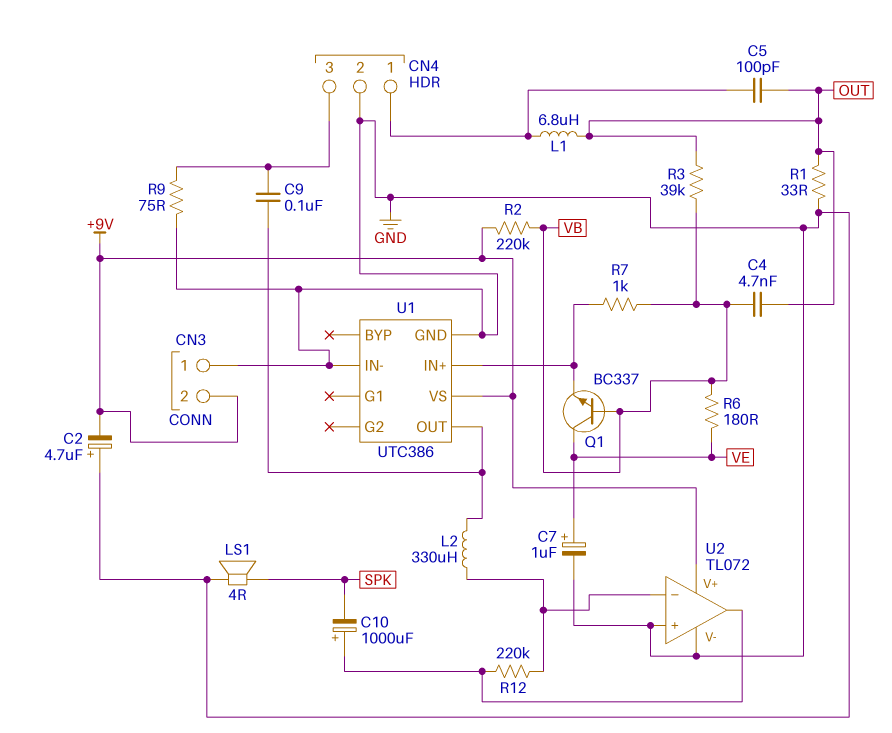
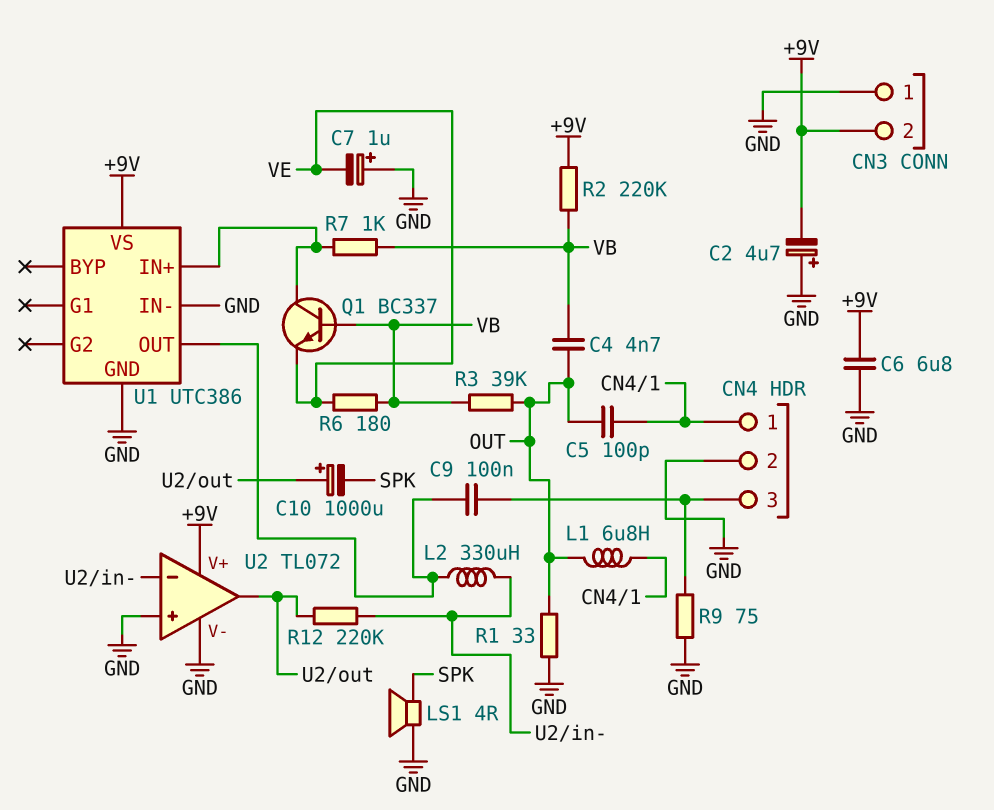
C6: none -> 6.8uF (+9V, GND)
C7: 1uF (plus VE, minus GND) -> 1uF (plus GND, minus VE)
Q1: NPN BC337 (B VB, C VE, E U1/IN+) -> NPN BC337 (B VB, C U1/IN+, E VE)

